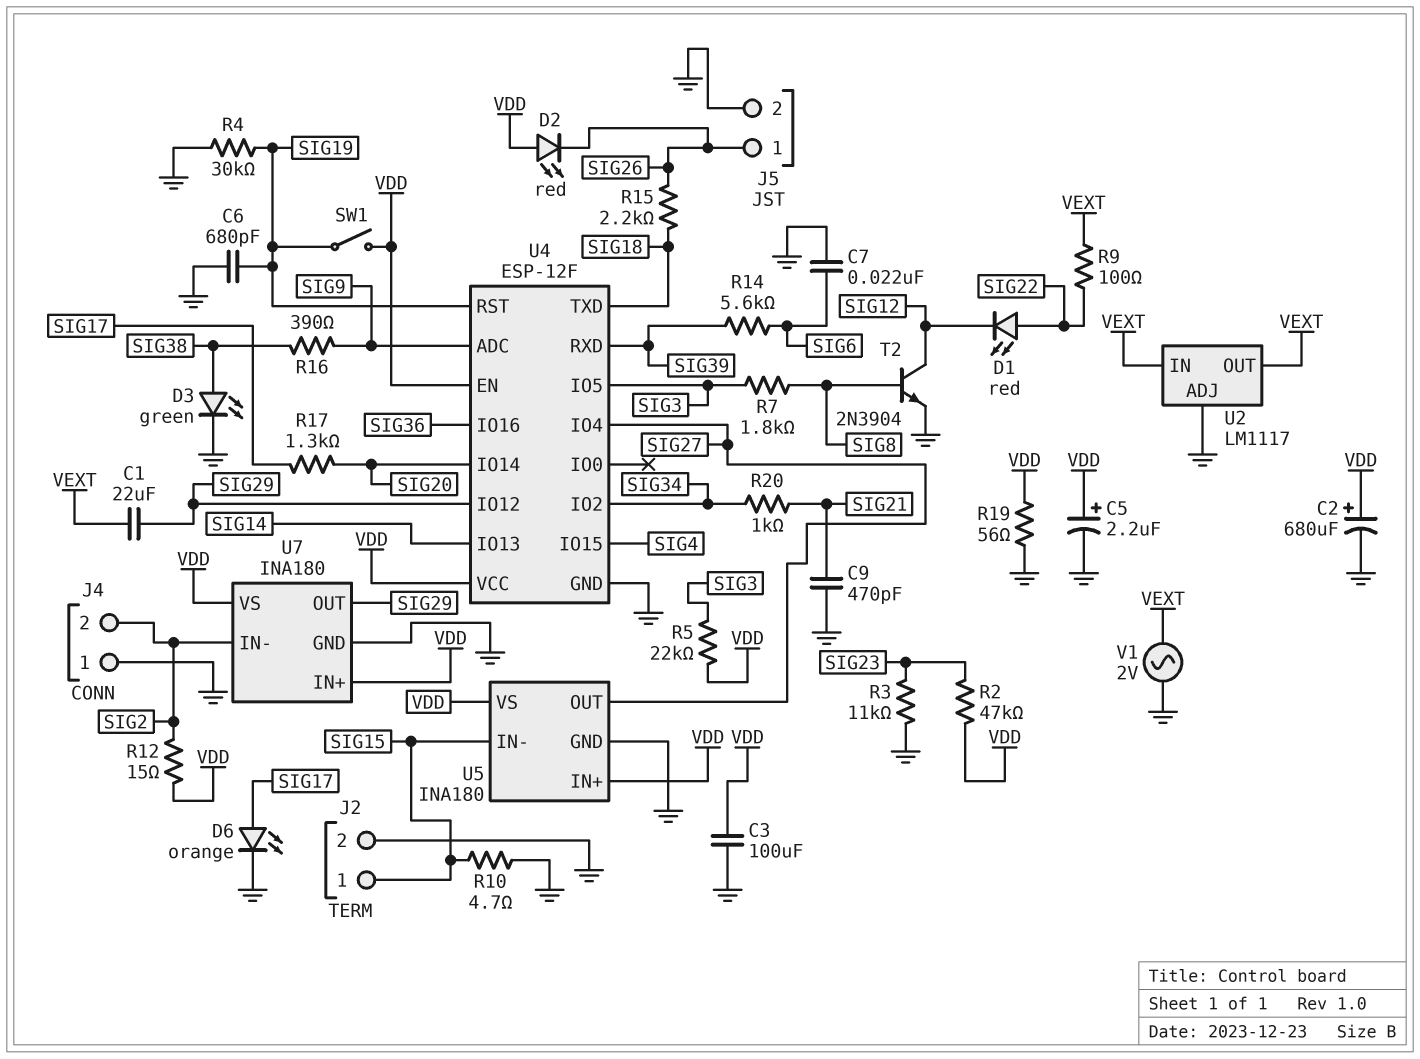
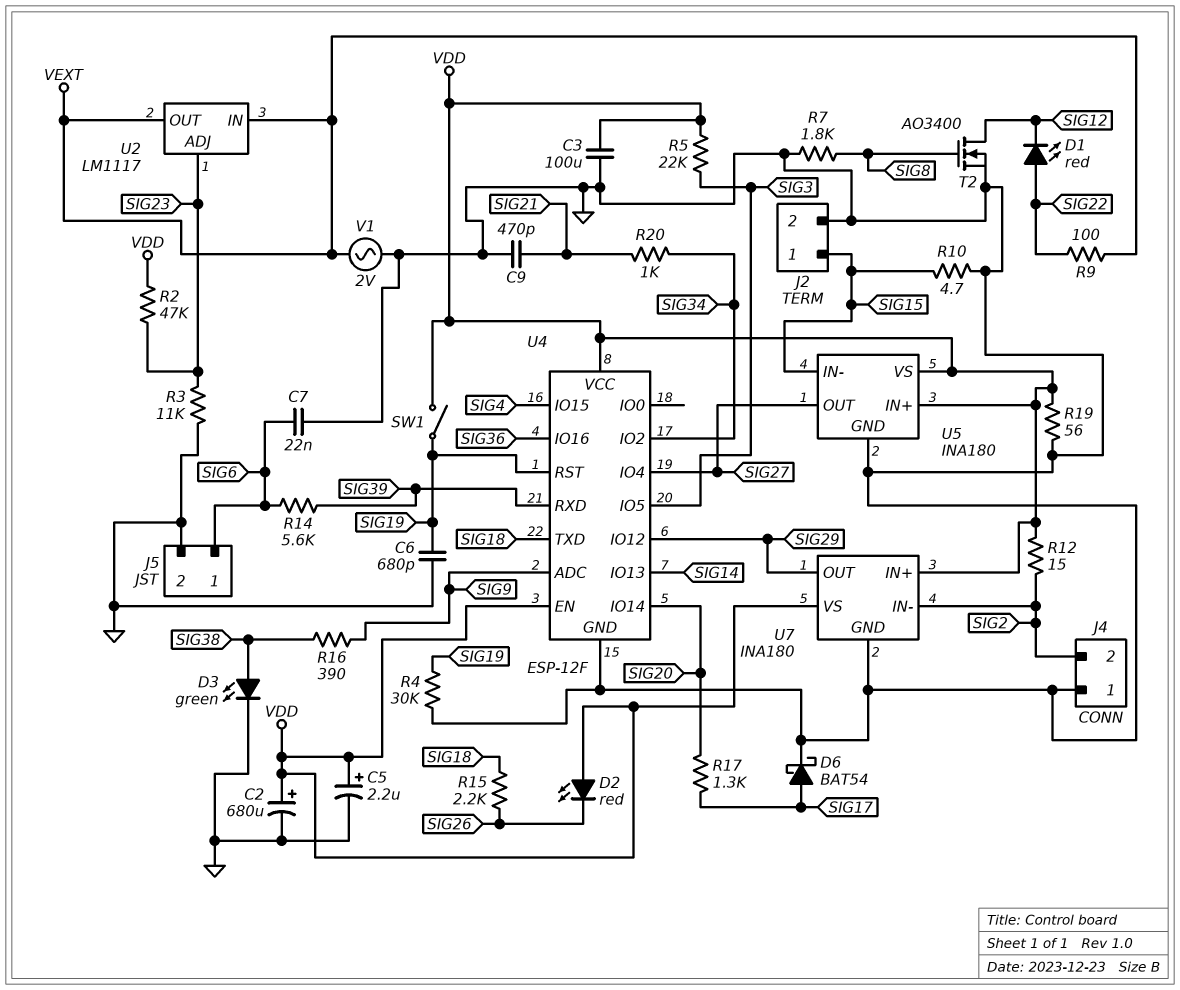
C1: 22uF (SIG29, VEXT) -> none
D6: LED orange (A SIG17, K GND) -> schottky BAT54 (A SIG17, K GND)
J5 pin 1: SIG26 -> SIG6
R7: 1.8k (SIG3, SIG8) -> 1.8k (GND, SIG8)
T2: NPN 2N3904 (B SIG8, C SIG12, E GND) -> NMOS AO3400 (G SIG8, D SIG12, S GND)
U2 pin ADJ: GND -> SIG23

